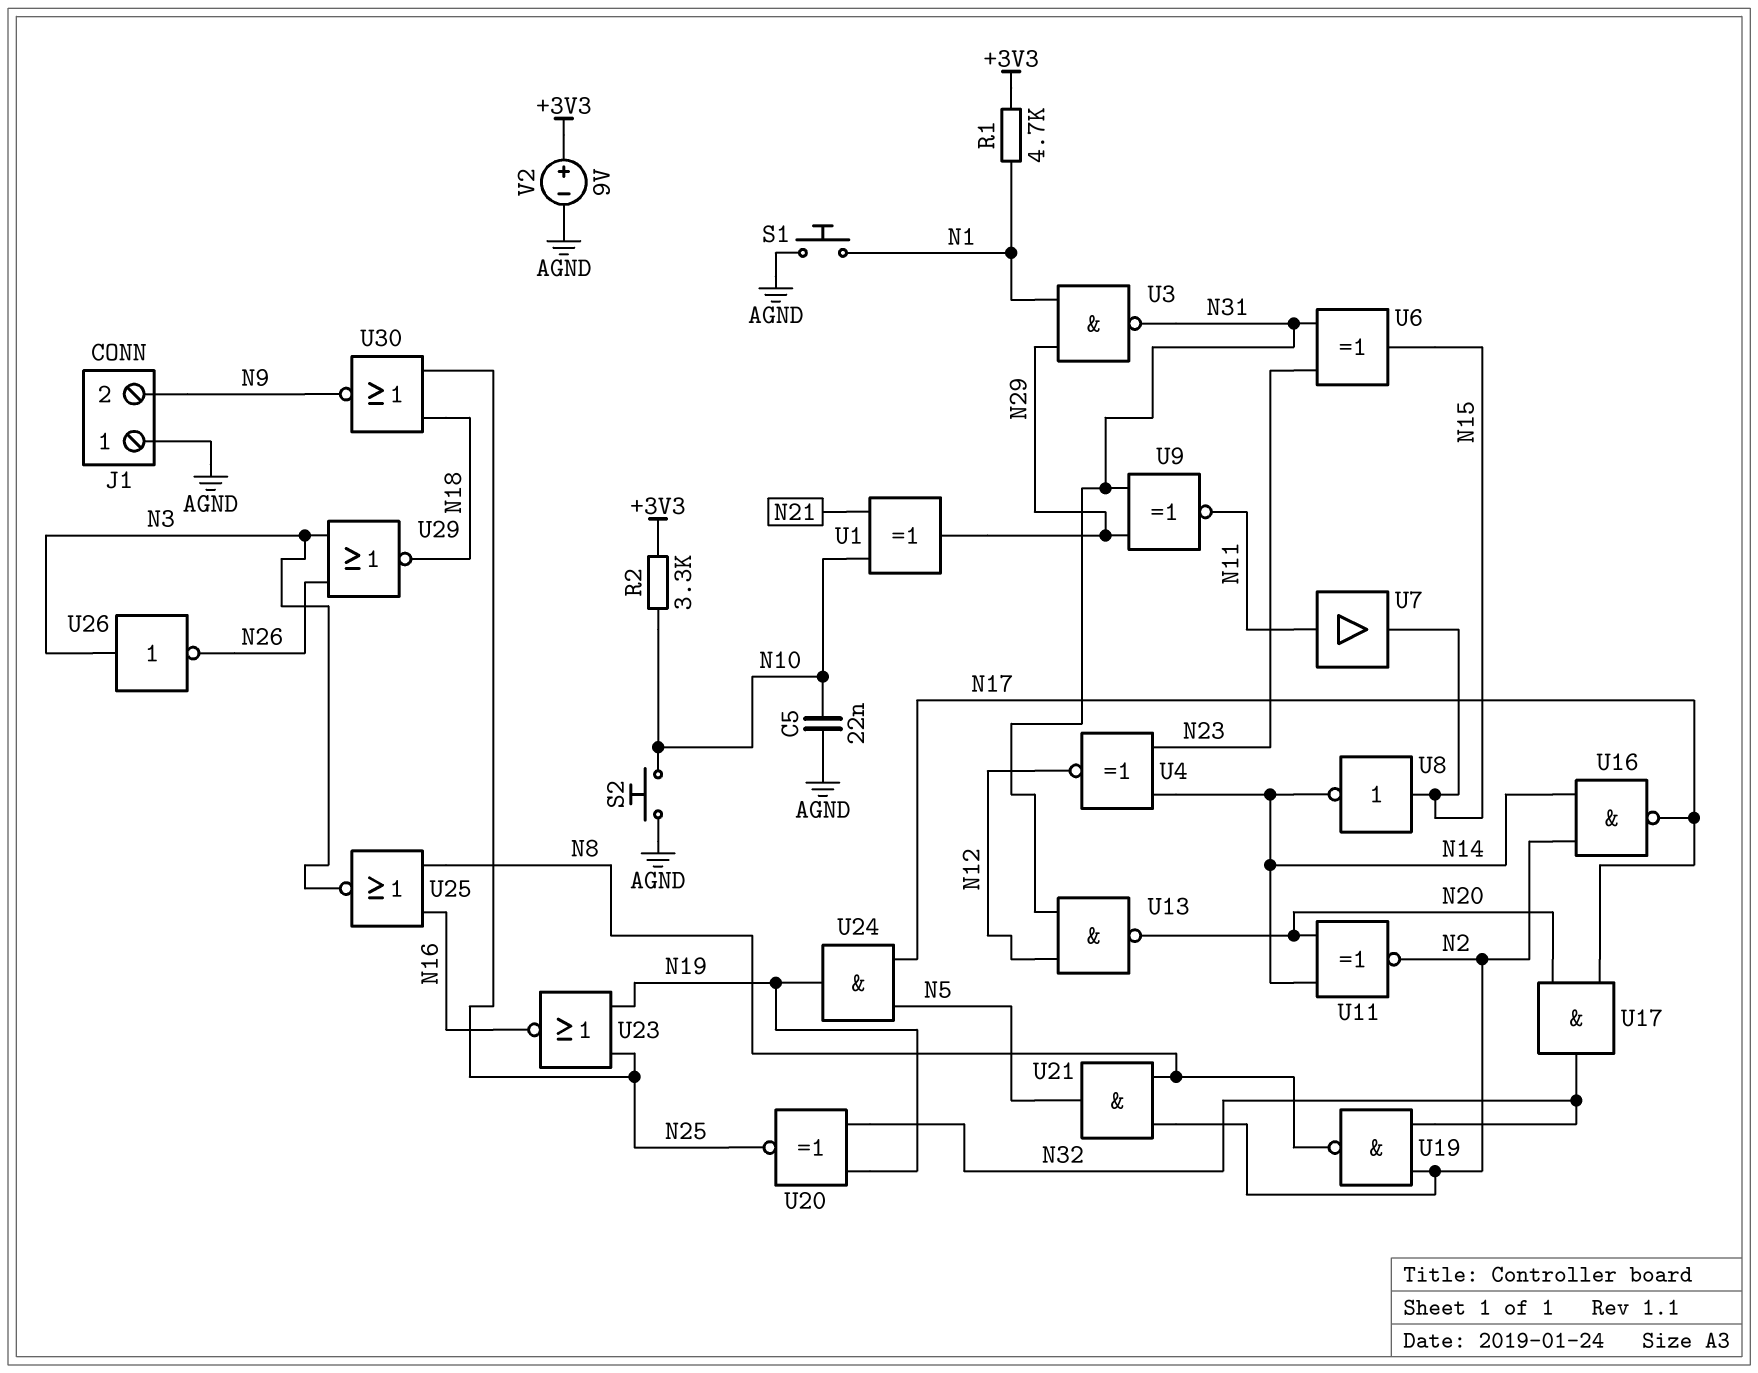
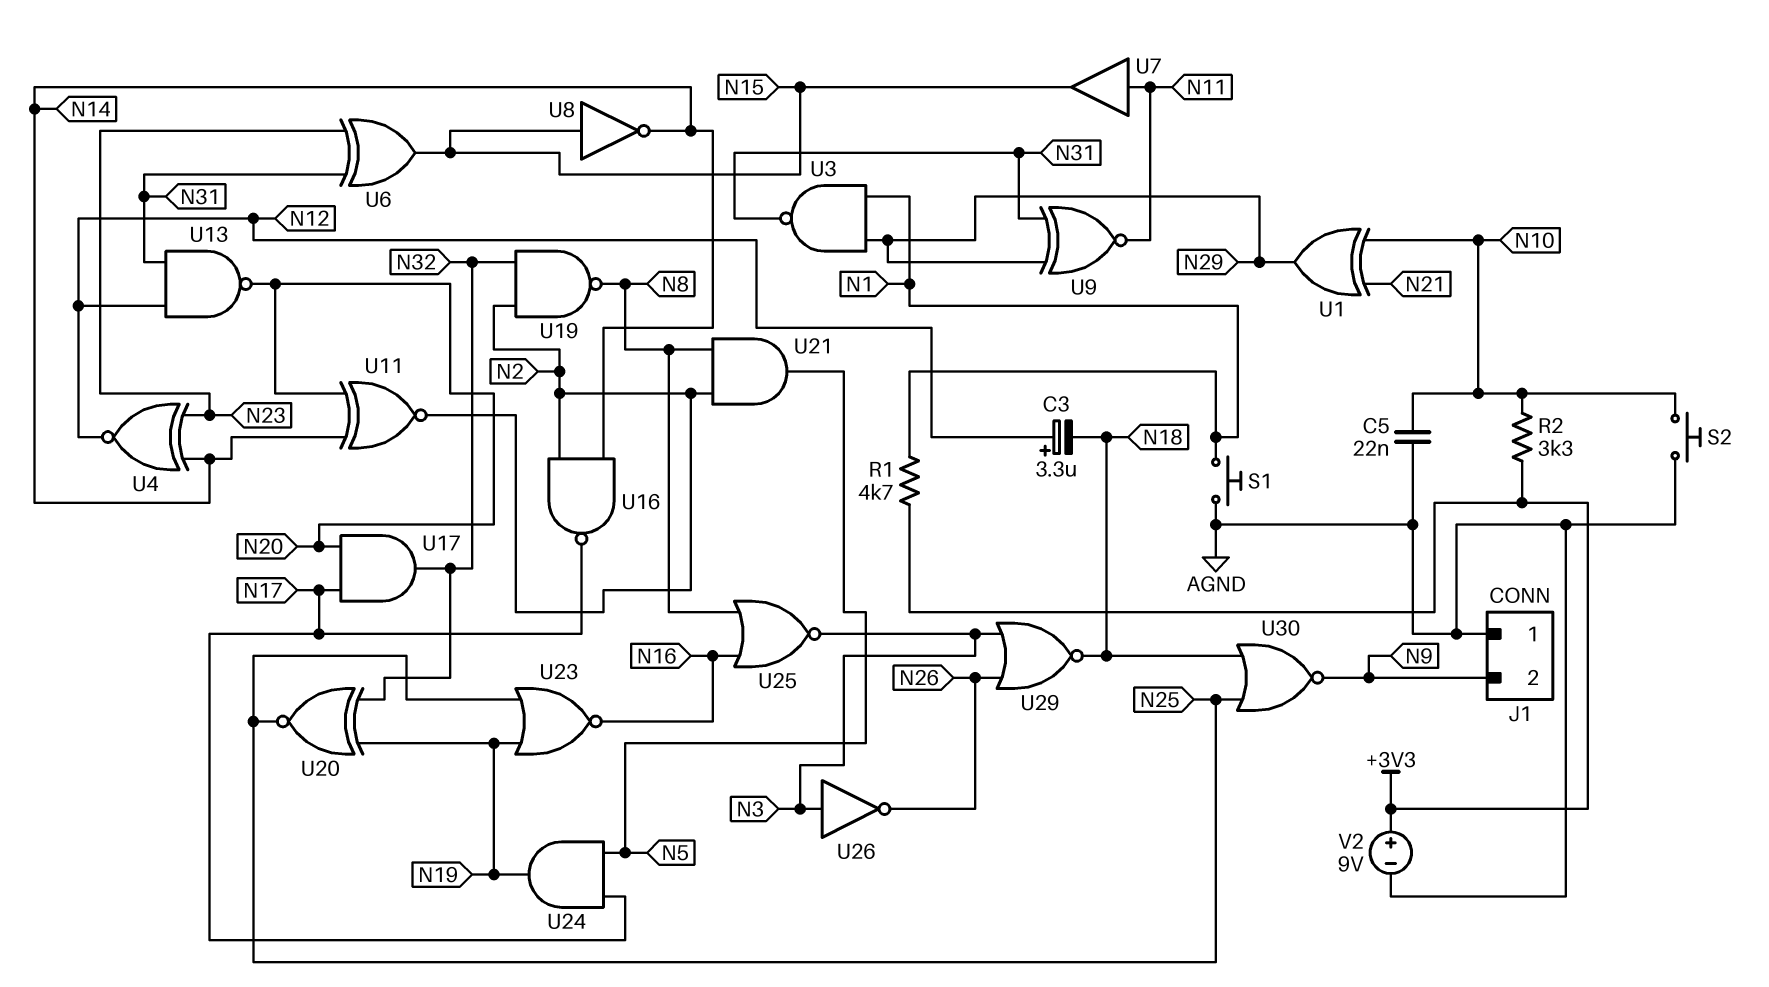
C3: none -> 3.3uF (plus N12, minus N18)

